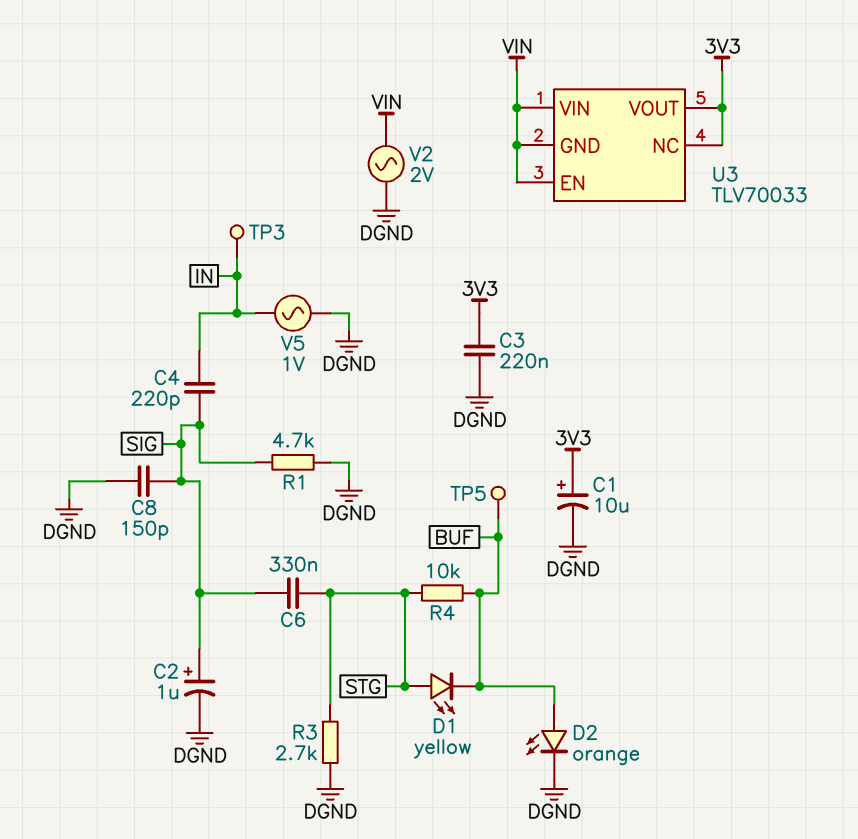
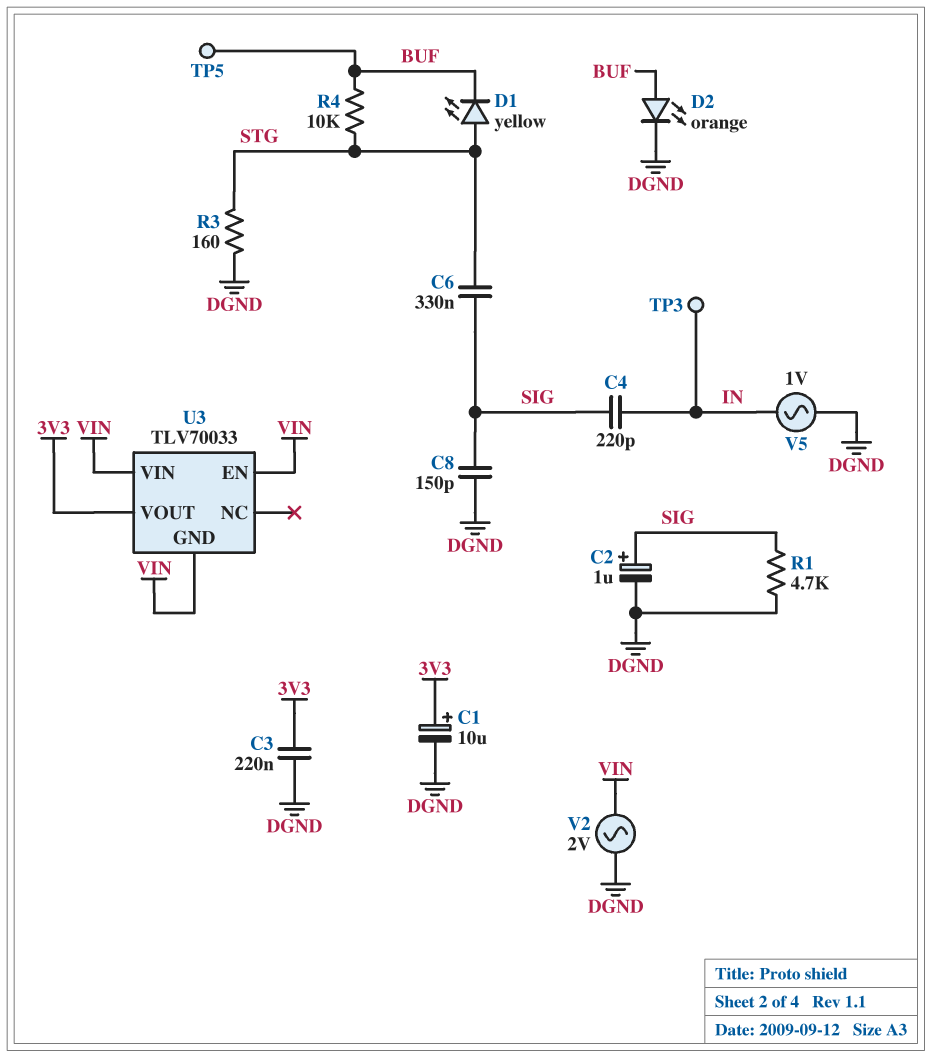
R3: 2.7k (DGND, STG) -> 160 (DGND, STG)
U3 pin NC: 3V3 -> none

